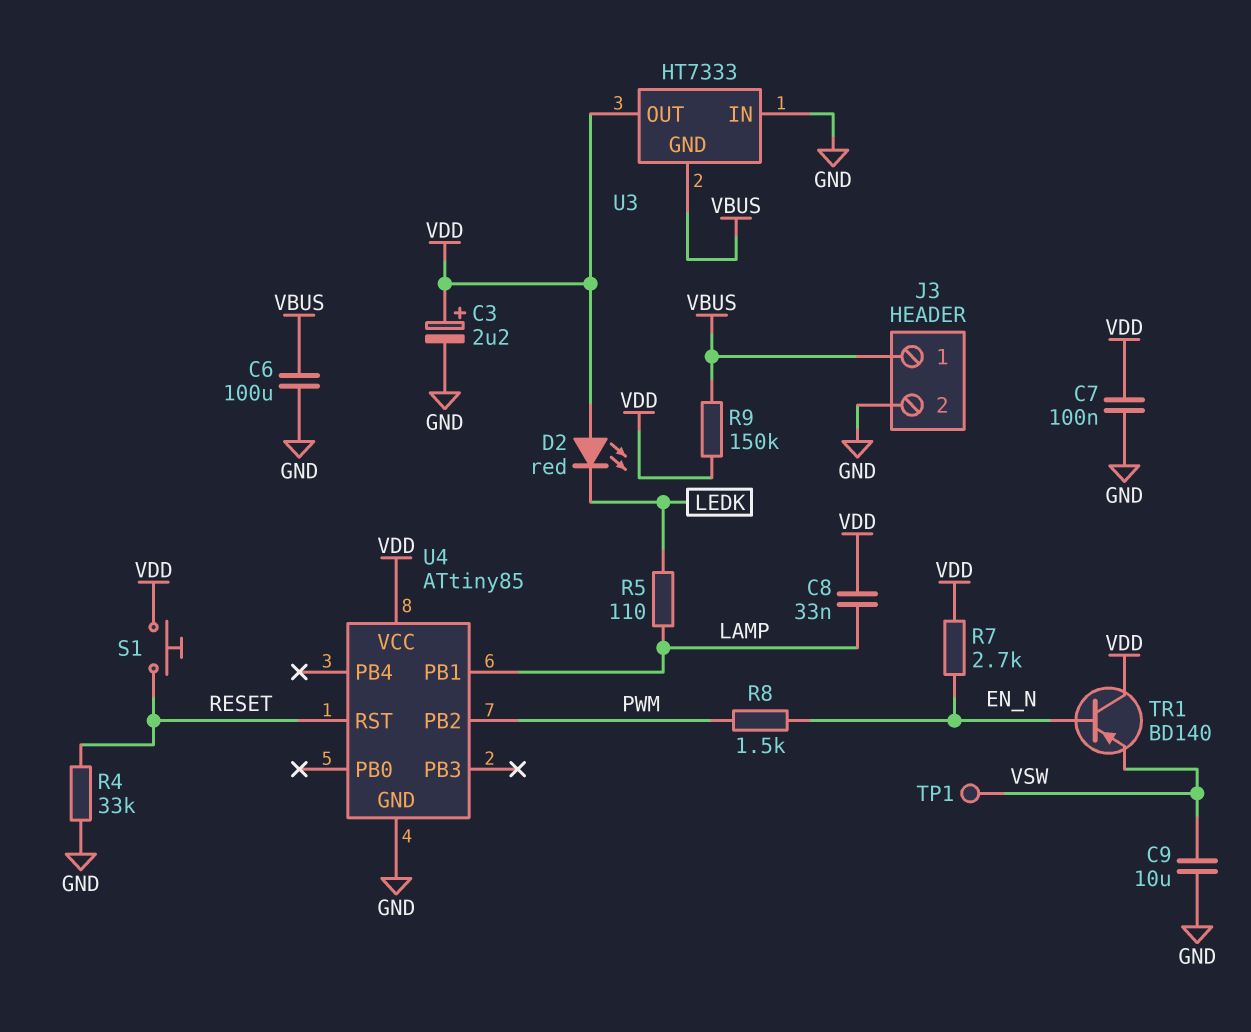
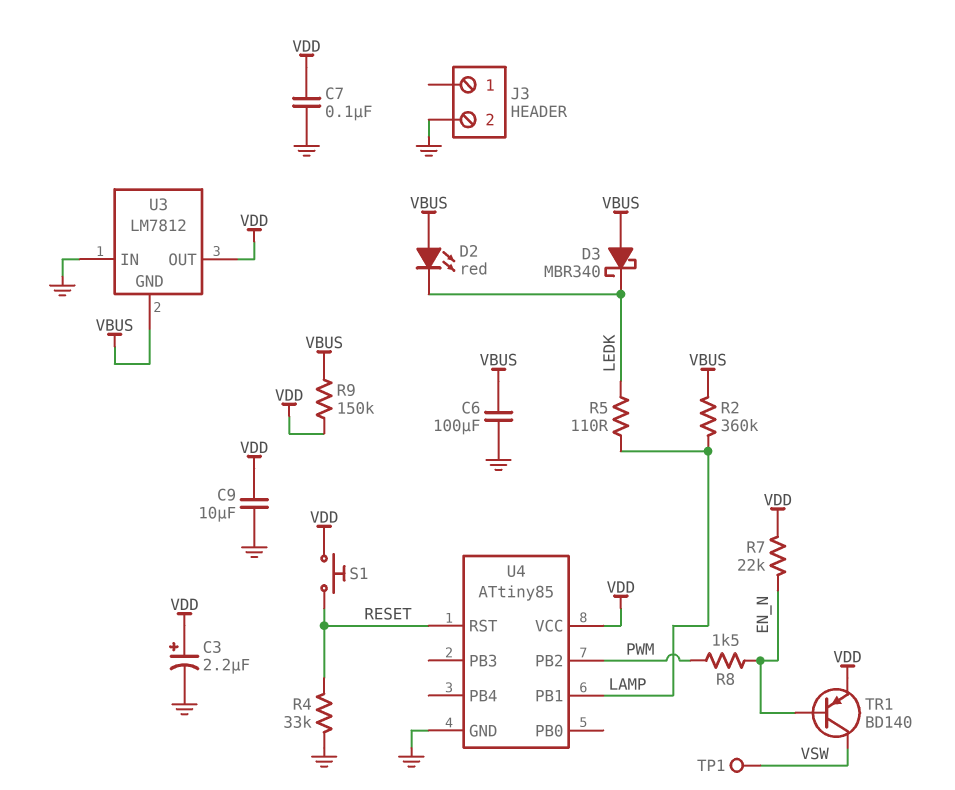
C8: 33nF (LAMP, VDD) -> none
C9: 10uF (GND, VSW) -> 10uF (GND, VDD)
D2: LED red (A VDD, K LEDK) -> LED red (A VBUS, K LEDK)
D3: none -> schottky MBR340 (A VBUS, K LEDK)
J3 pin 1: VBUS -> none
R2: none -> 360k (LAMP, VBUS)
R7: 2.7k (EN_N, VDD) -> 22k (EN_N, VDD)
TR1: PNP BD140 (B EN_N, C VDD, E VSW) -> PNP BD140 (B EN_N, C VSW, E VDD)
U3: HT7333 -> LM7812

